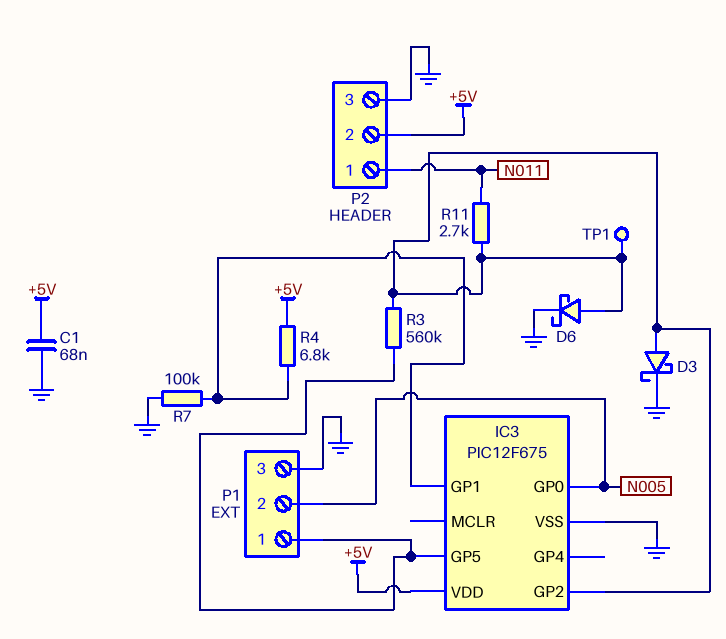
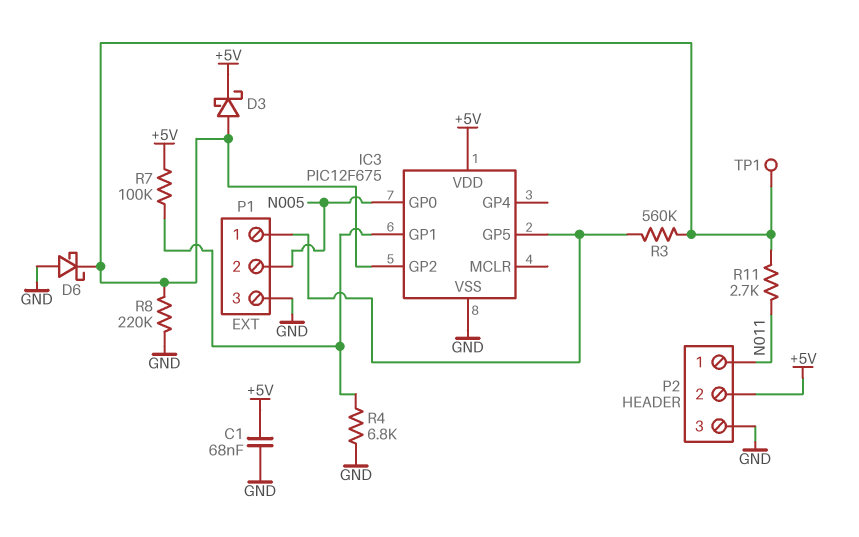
D3: schottky (A IC3/GP2, K GND) -> schottky (A IC3/GP2, K +5V)
D6: schottky (A IC3/GP2, K GND) -> schottky (A GND, K IC3/GP2)
R4: 6.8k (+5V, IC3/GP1) -> 6.8k (GND, IC3/GP1)
R7: 100k (GND, IC3/GP1) -> 100k (+5V, IC3/GP1)
R8: none -> 220k (GND, IC3/GP2)

